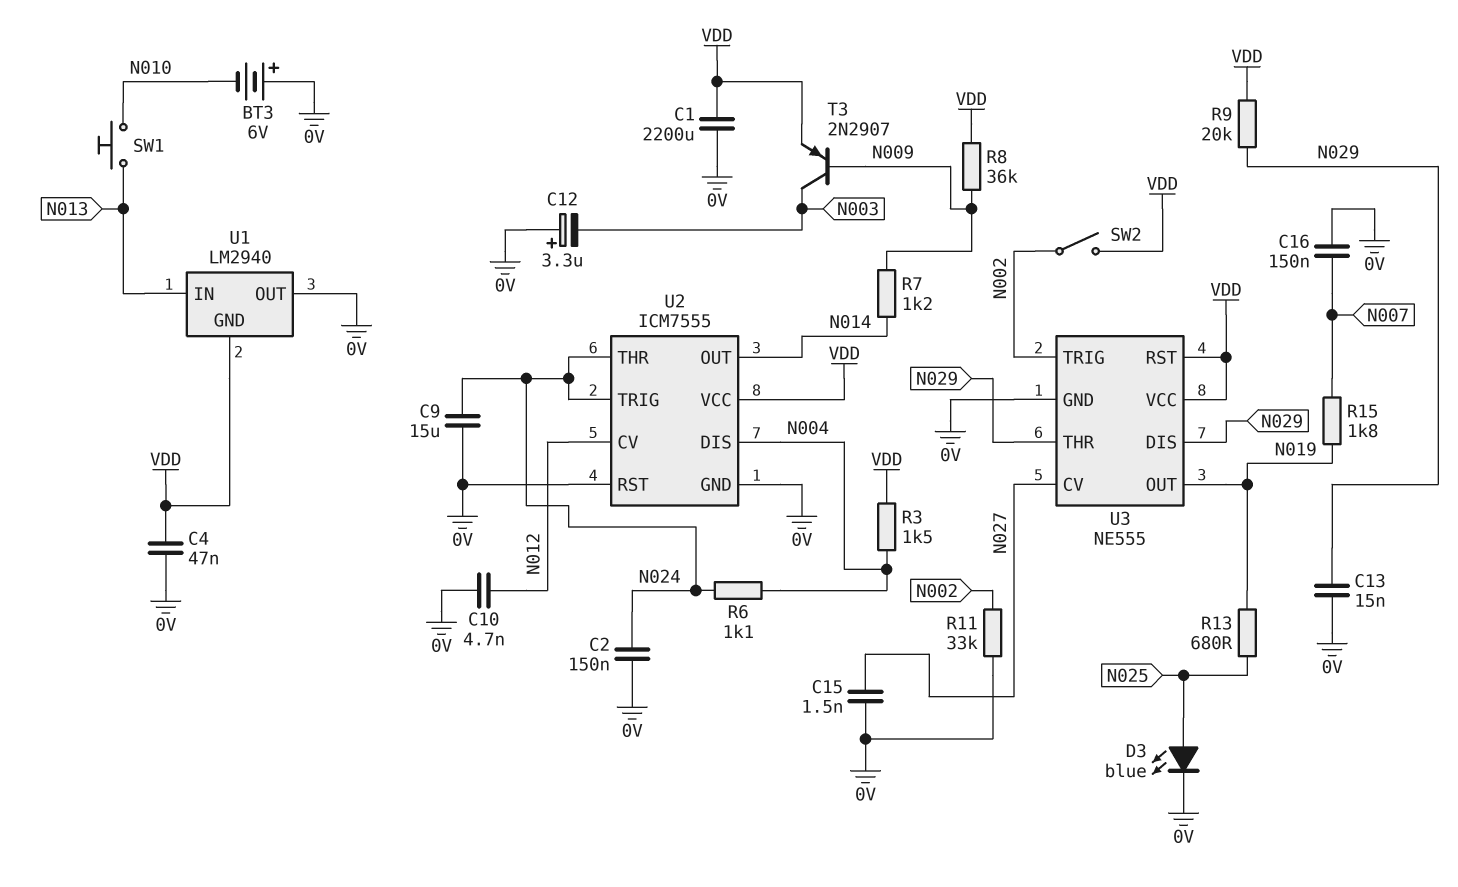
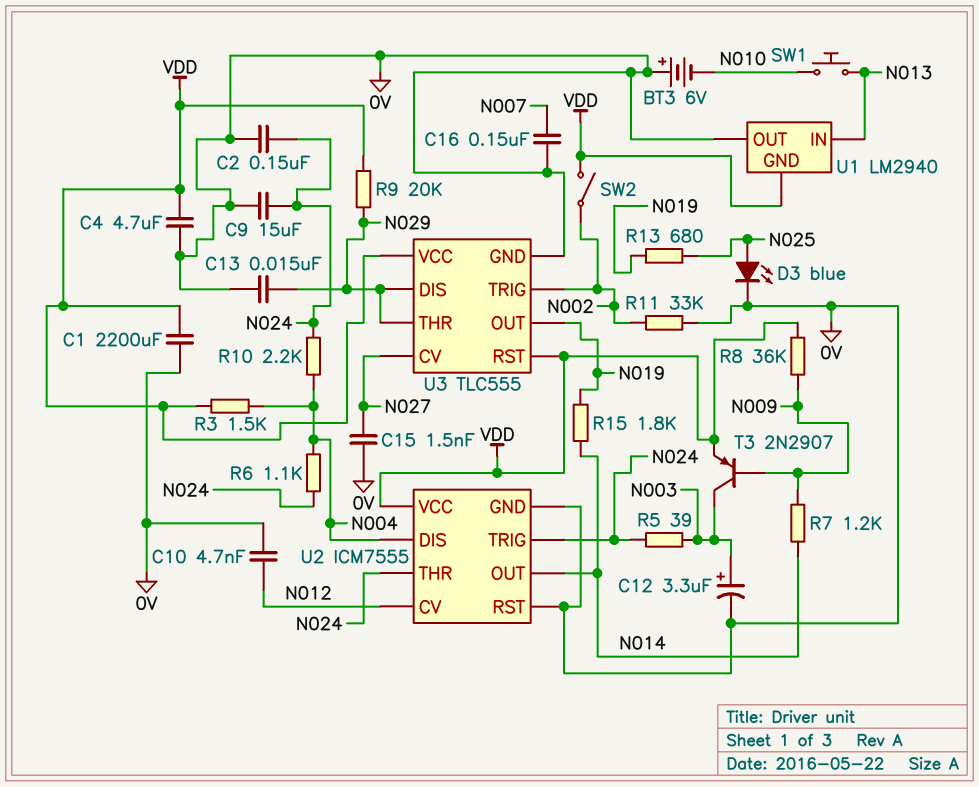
C4: 47nF (0V, VDD) -> 4.7uF (0V, VDD)
C12: 3.3uF (plus 0V, minus N003) -> 3.3uF (plus N003, minus 0V)
R5: none -> 39 (N003, N024)
R10: none -> 2.2k (N004, N024)
R15: 1.8k (N007, N019) -> 1.8k (N014, N019)
U3: NE555 -> TLC555

